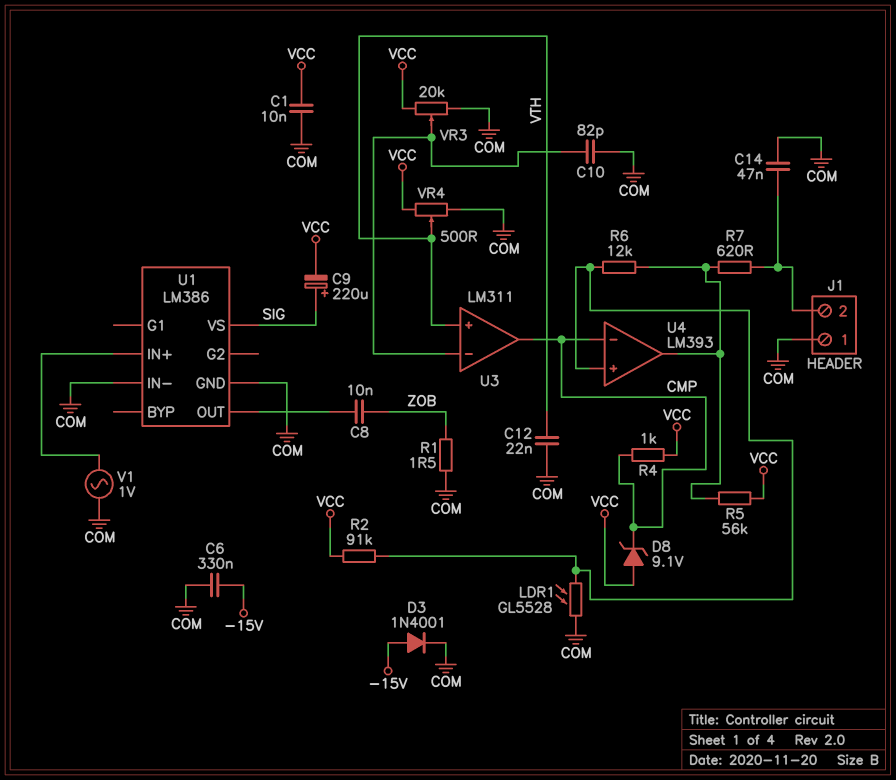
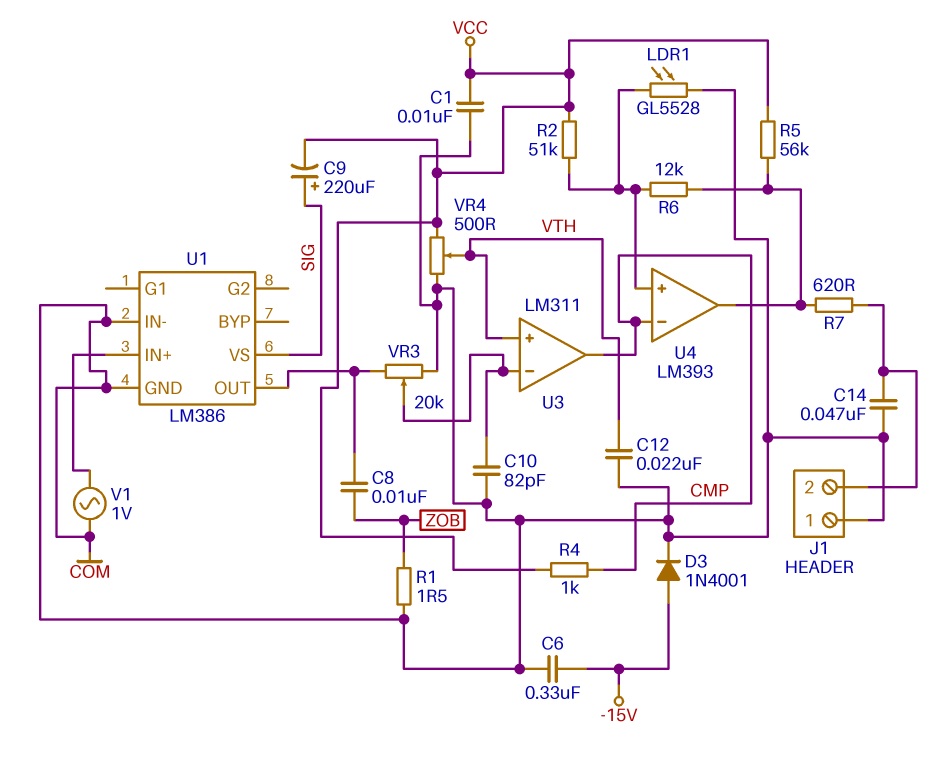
D8: zener 9.1V (A VCC, K CMP) -> none
R2: 91k (U4/in+, VCC) -> 51k (U4/in+, VCC)
VR3: 20k (COM, VCC, wiper U3/in-) -> 20k (COM, U1/OUT, wiper U3/in-)

